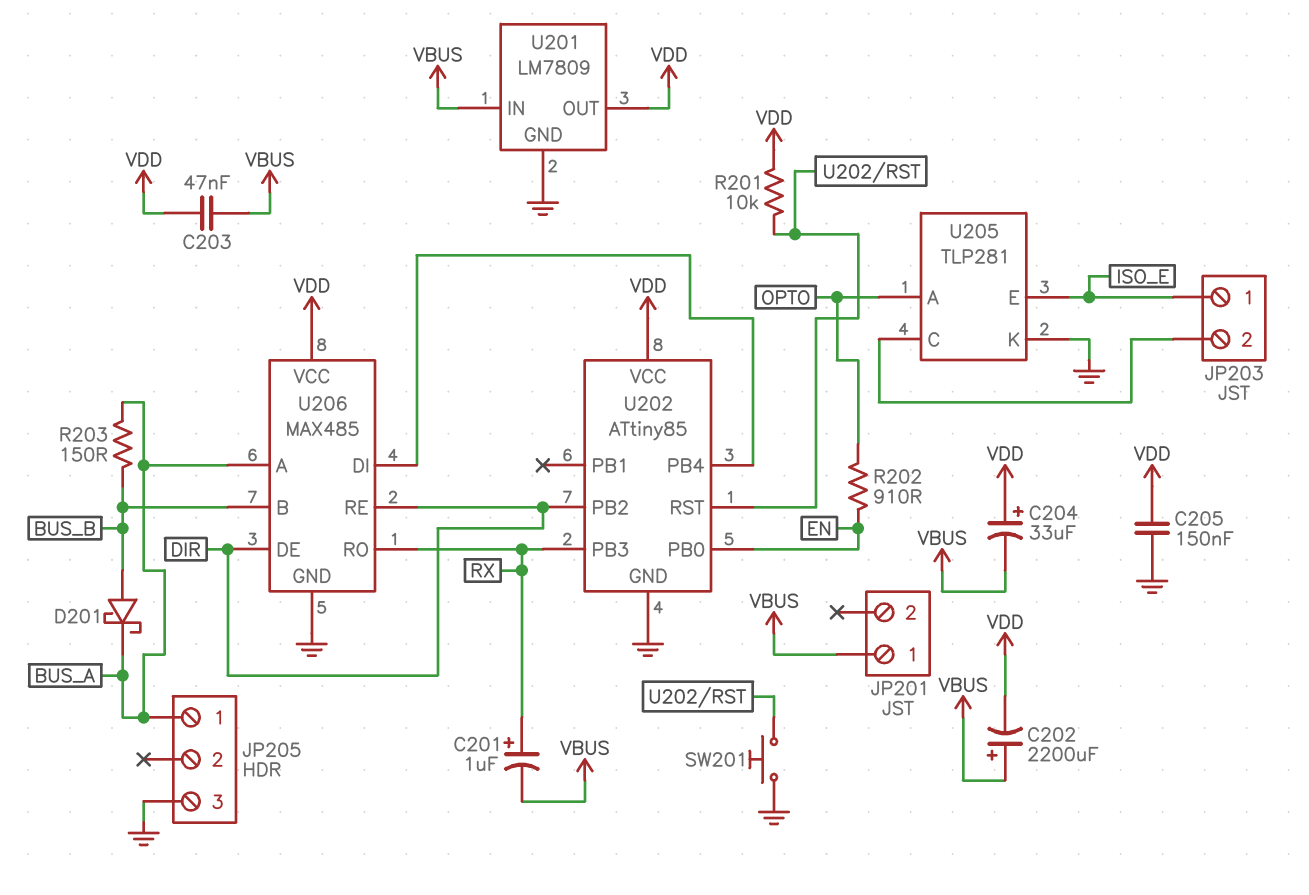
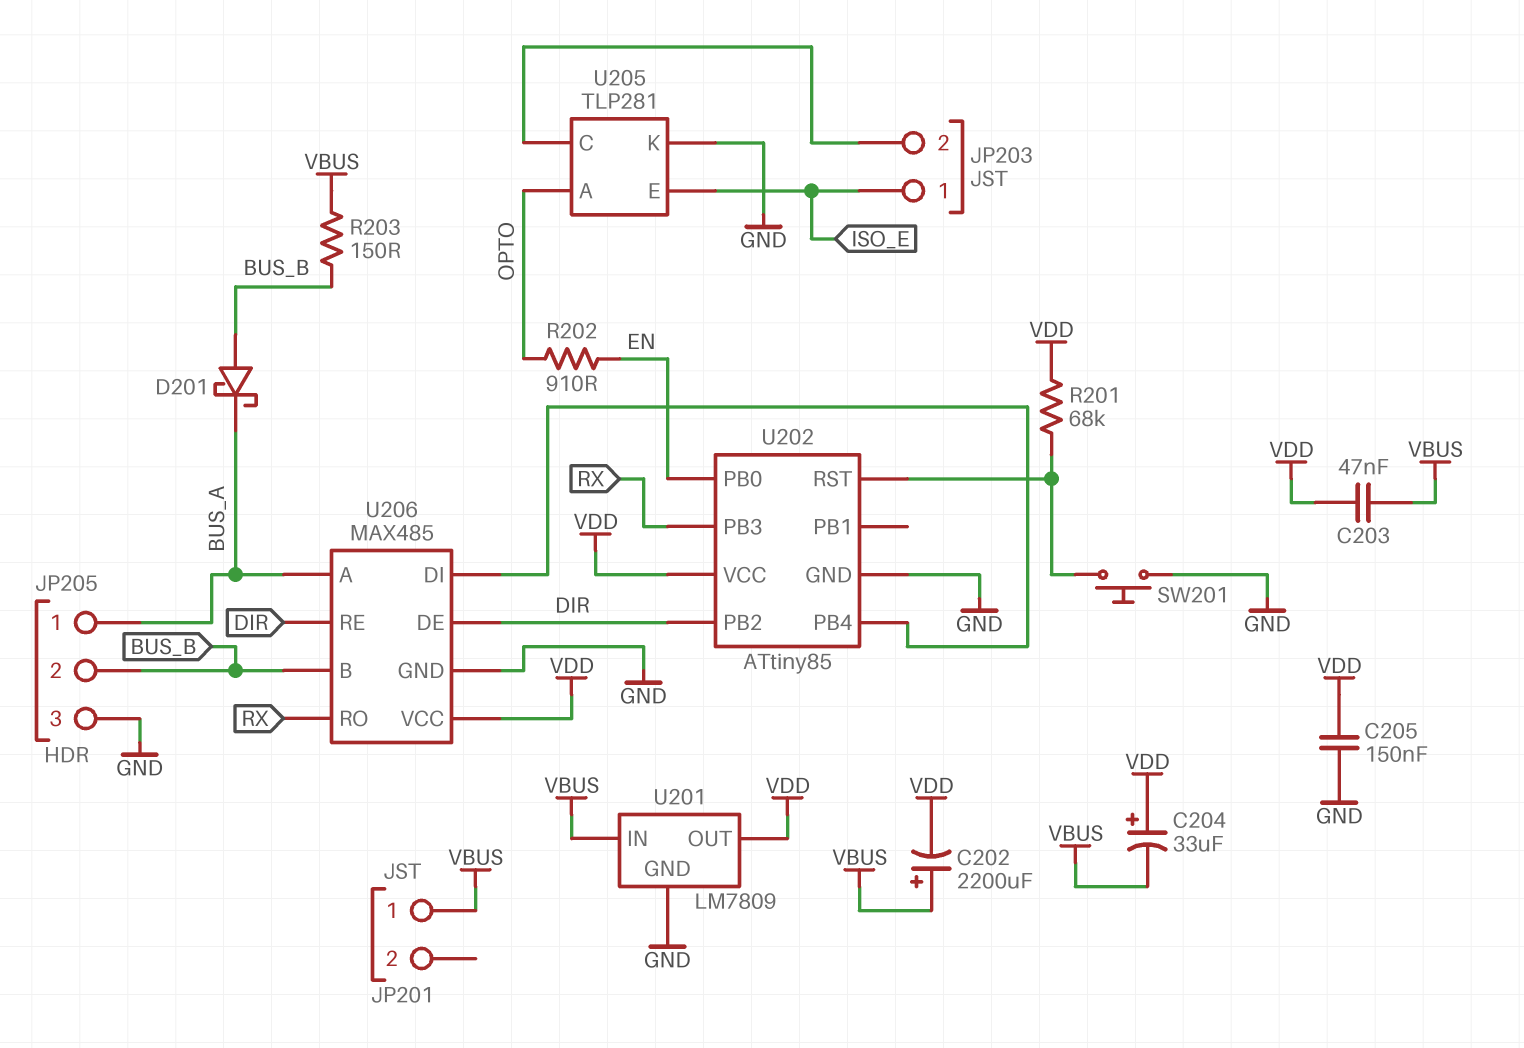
C201: 1uF (plus RX, minus VBUS) -> none
JP205 pin 2: none -> BUS_B
R201: 10k (U202/RST, VDD) -> 68k (U202/RST, VDD)
R203: 150 (BUS_A, BUS_B) -> 150 (BUS_B, VBUS)

